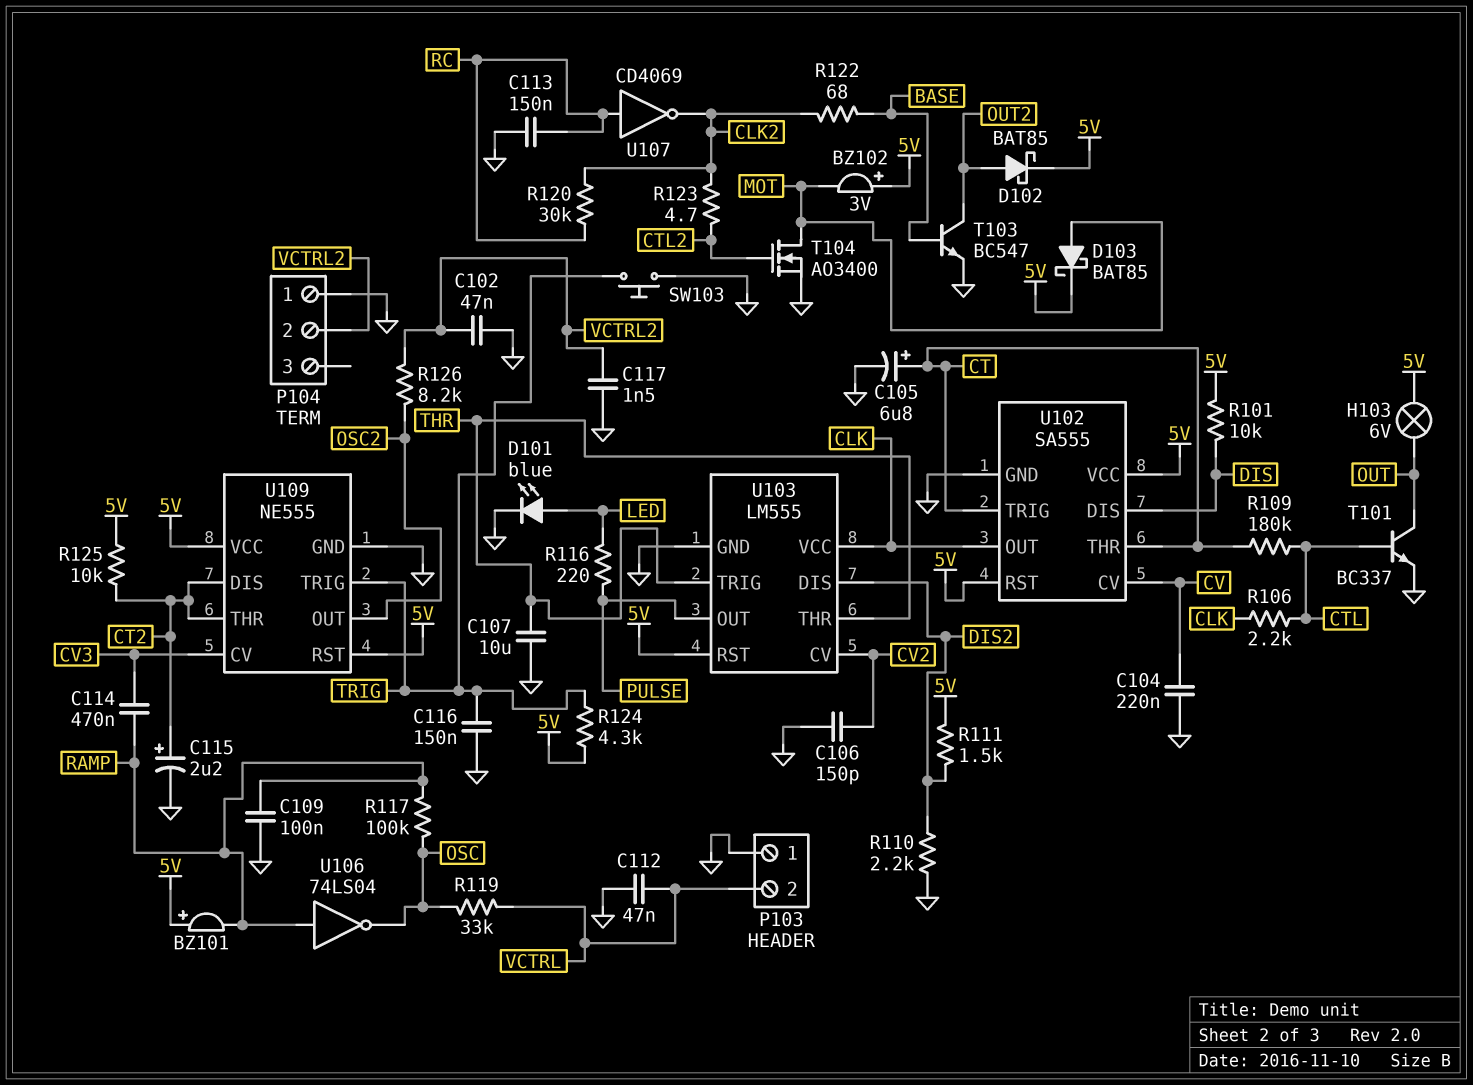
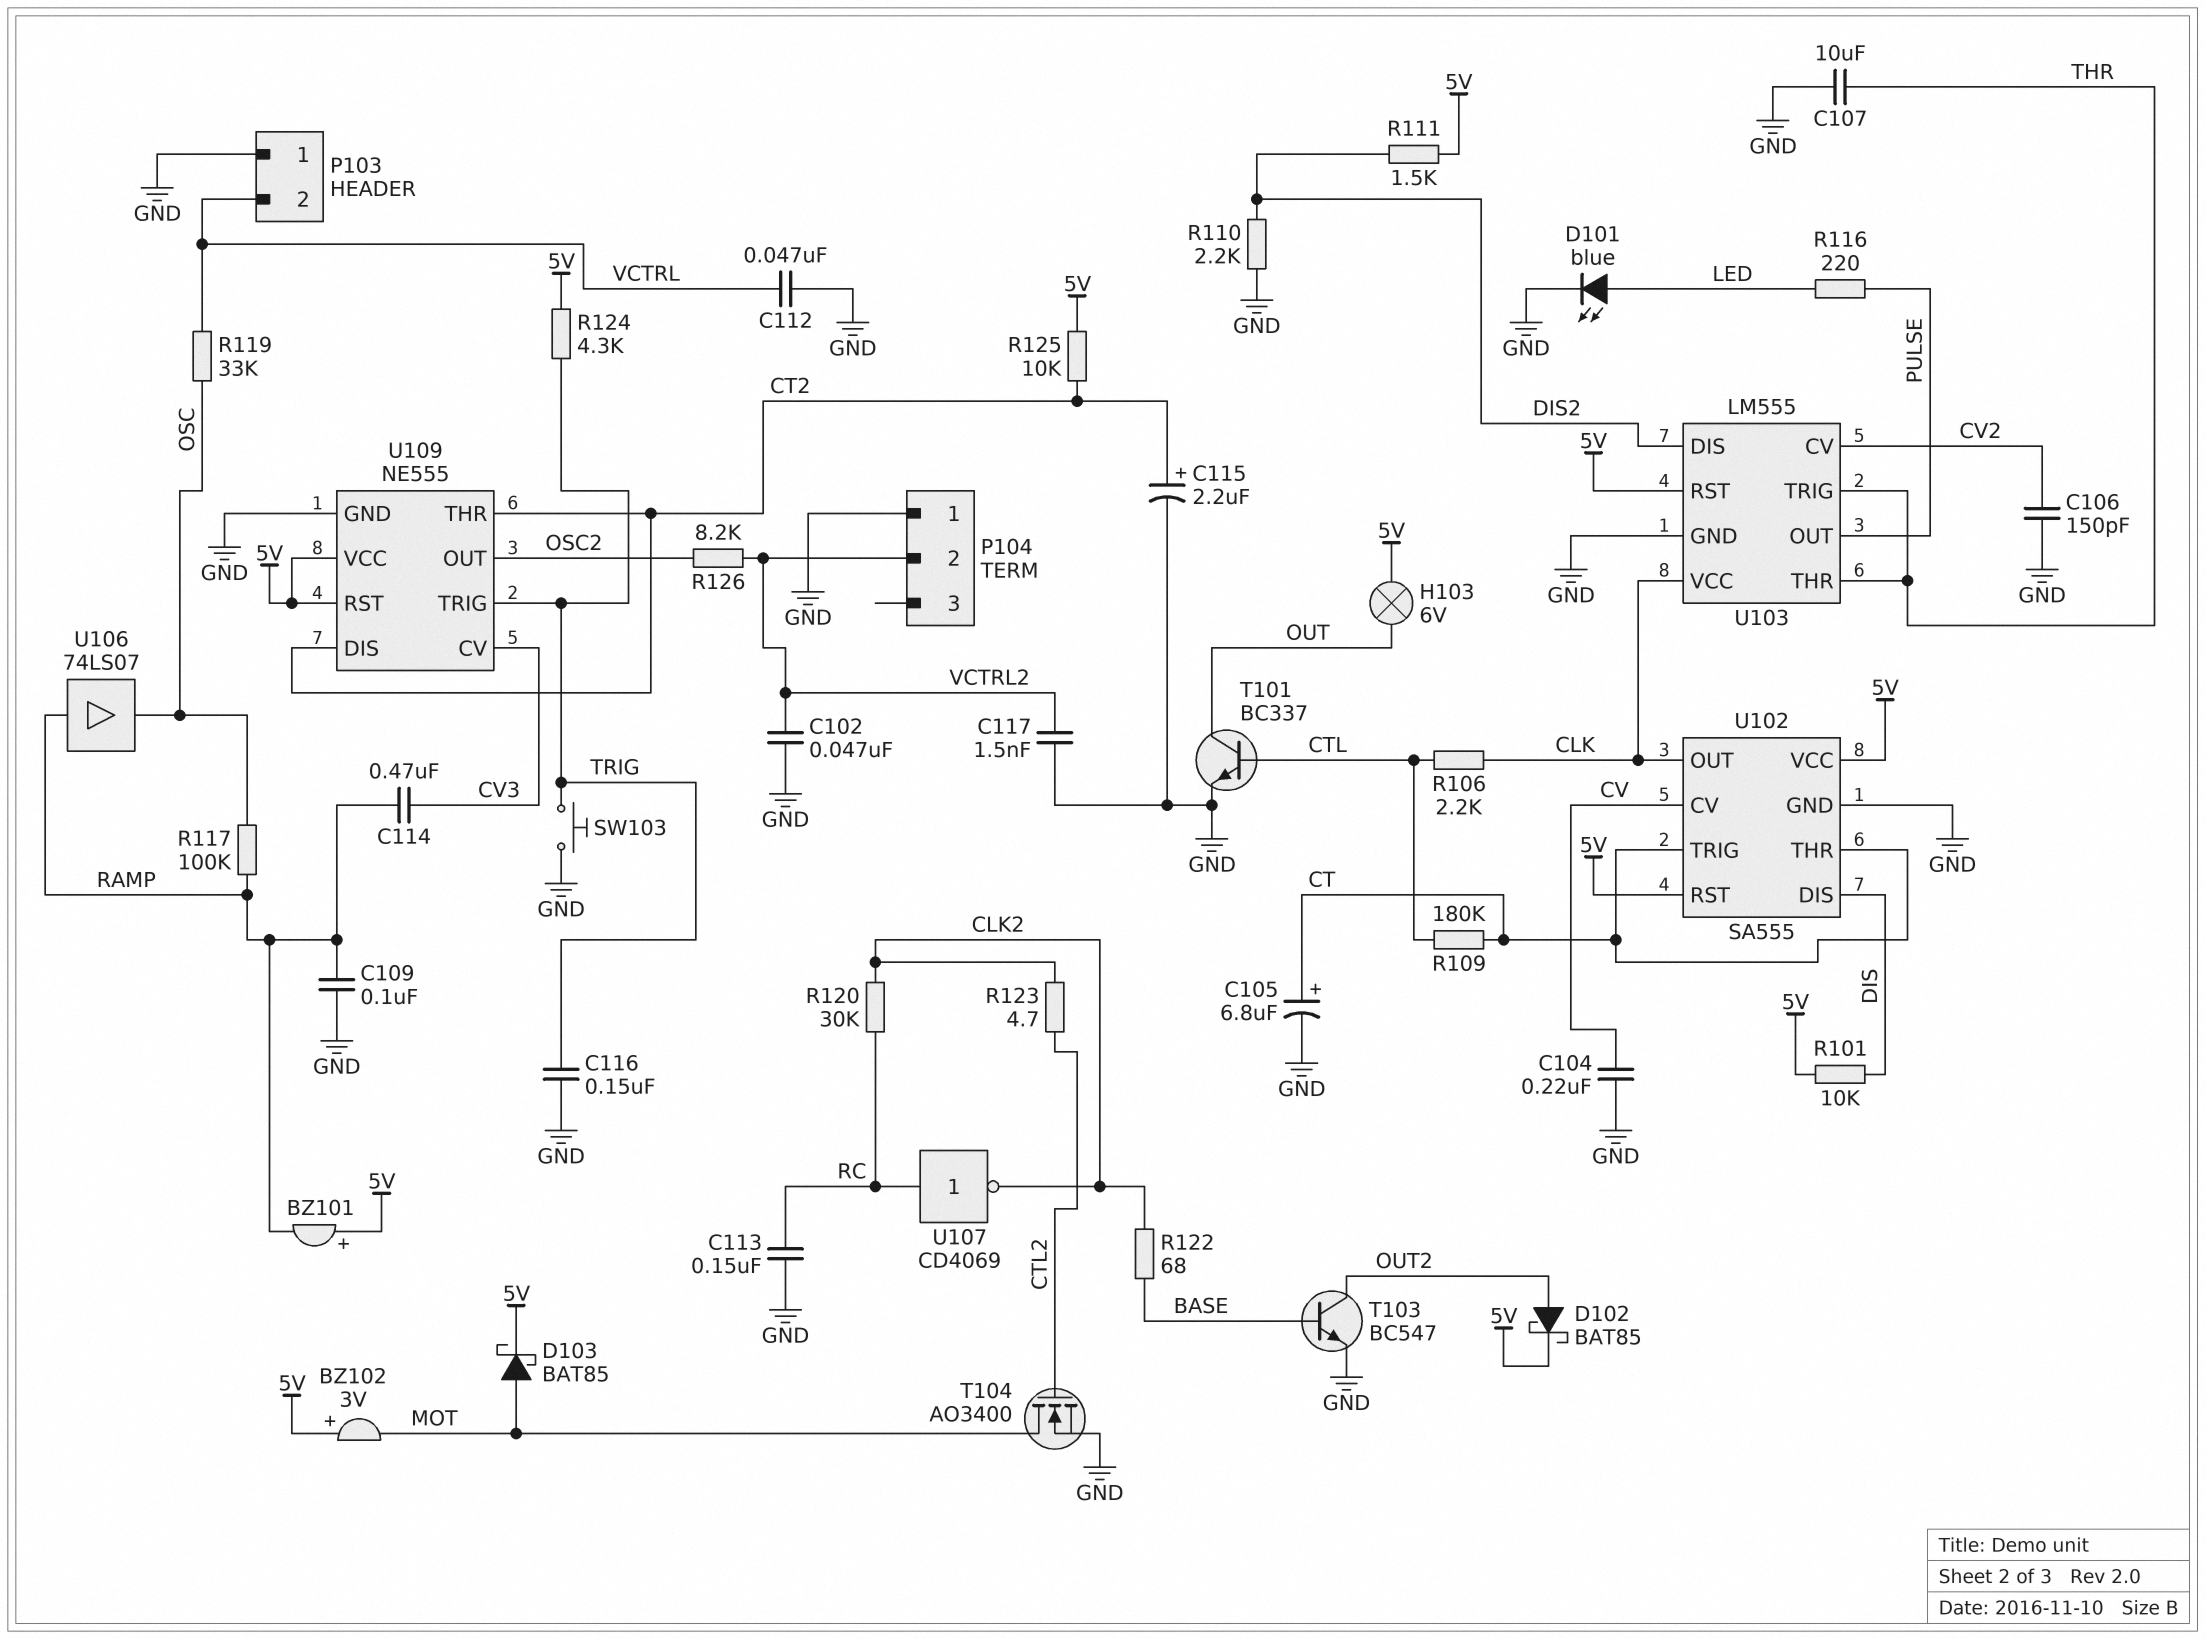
U106: NOT 74LS04 (in RAMP, out OSC) -> buffer 74LS07 (in RAMP, out OSC)

